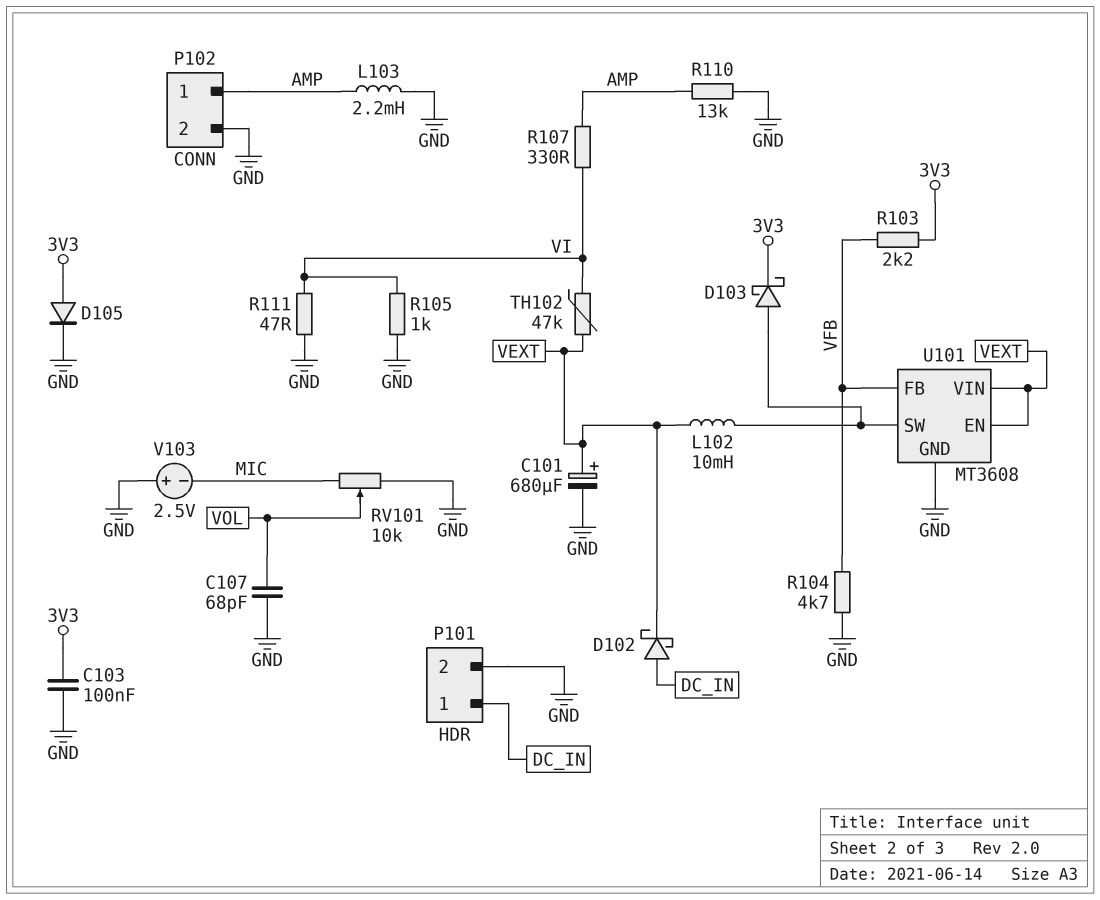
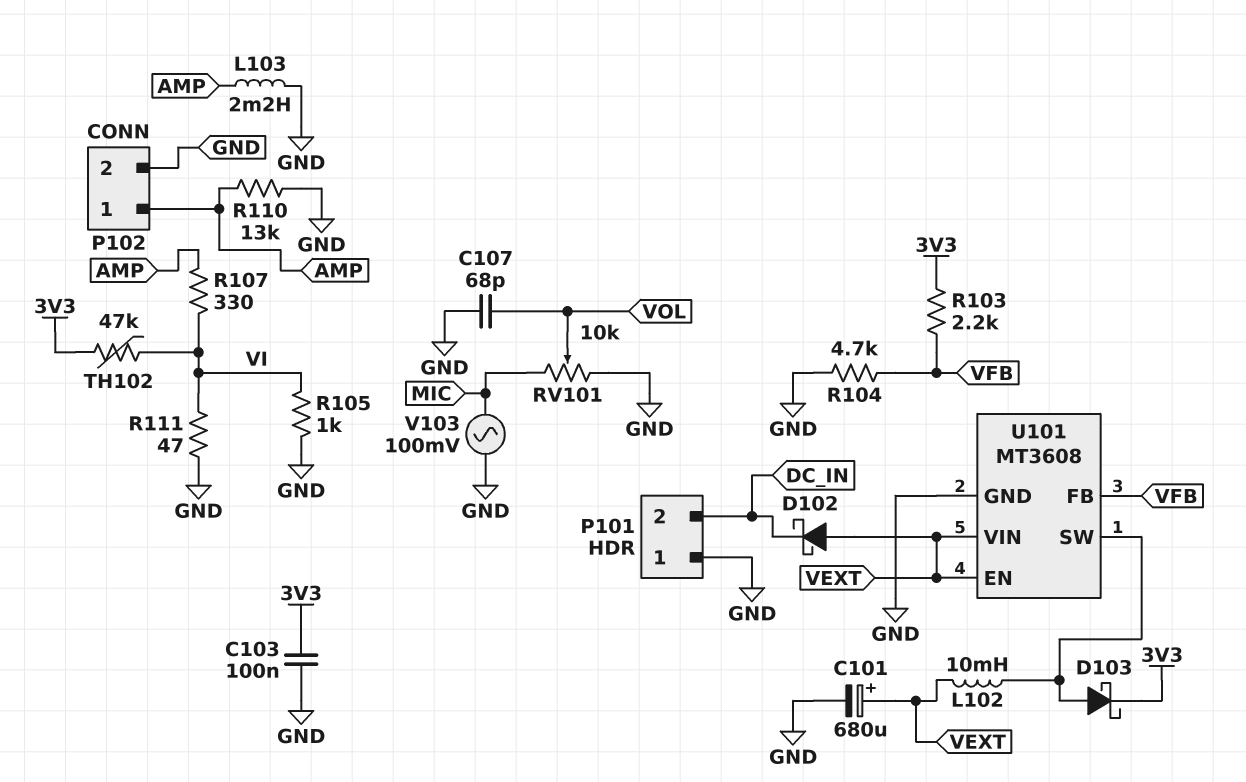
D102: schottky (A DC_IN, K VEXT) -> schottky (A VEXT, K DC_IN)
D105: diode (A 3V3, K GND) -> none
P101 pin 1: DC_IN -> GND
P101 pin 2: GND -> DC_IN
TH102: 47k (VEXT, VI) -> 47k (3V3, VI)
V103: 2.5V (plus GND, minus MIC) -> AC 100mV (GND, MIC)

